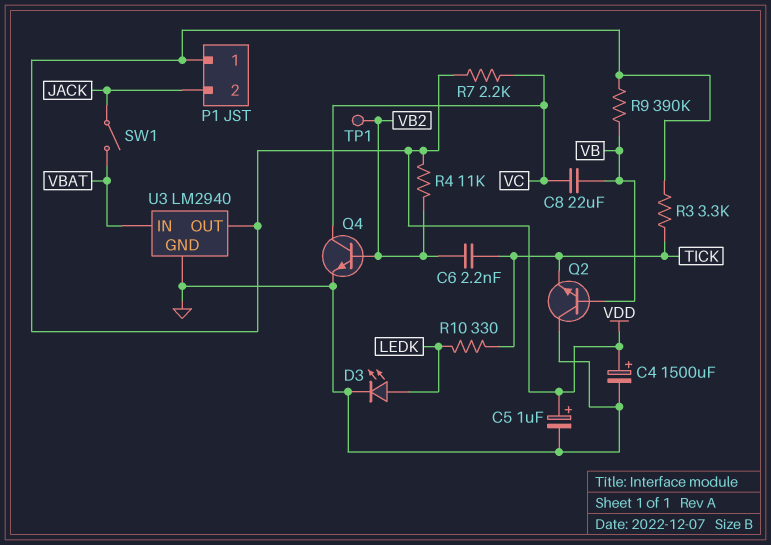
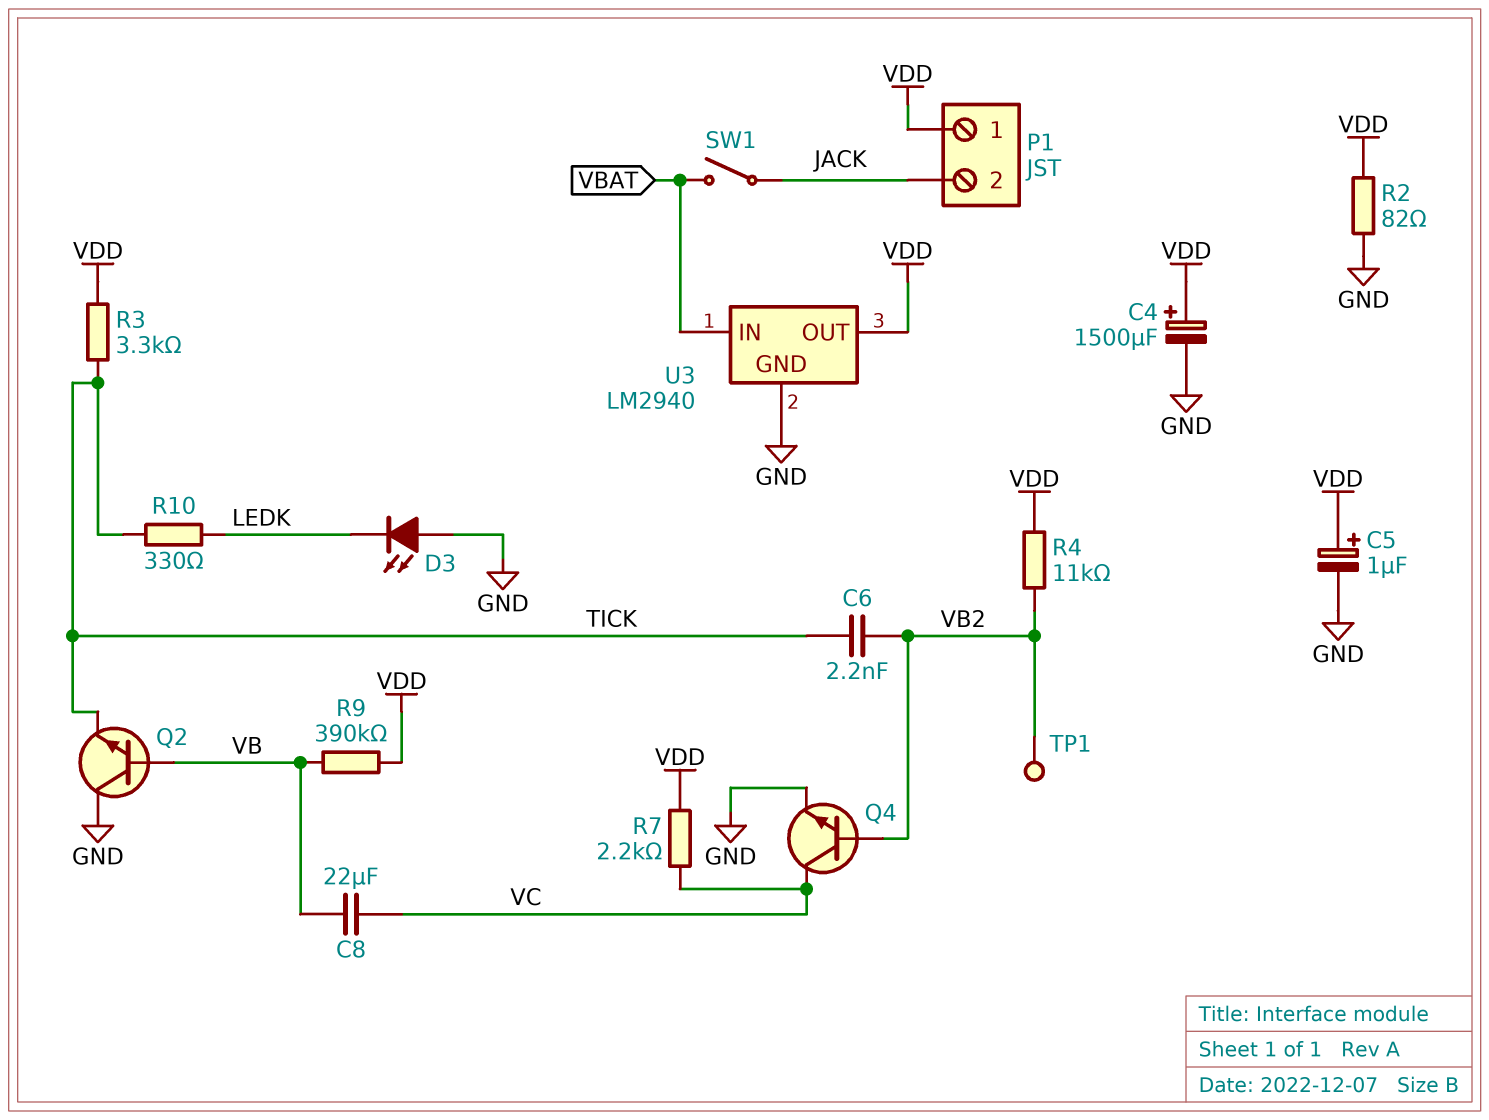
D3: LED (A LEDK, K GND) -> LED (A GND, K LEDK)
R2: none -> 82 (GND, VDD)

